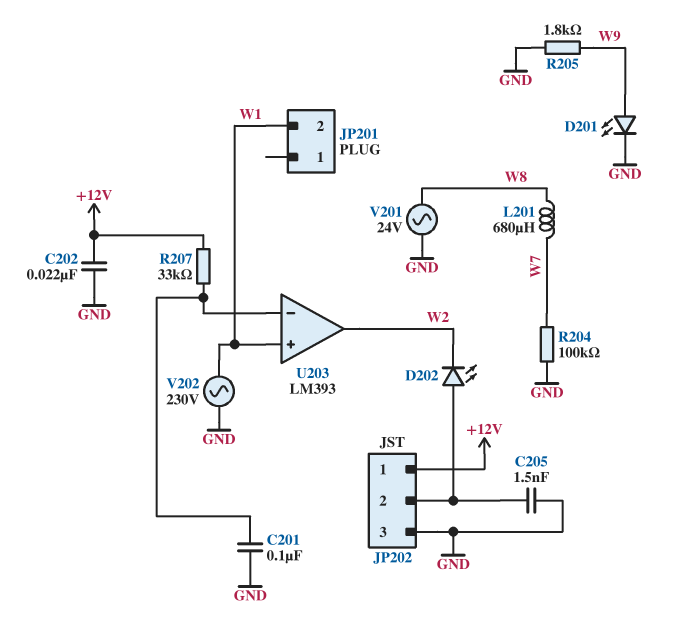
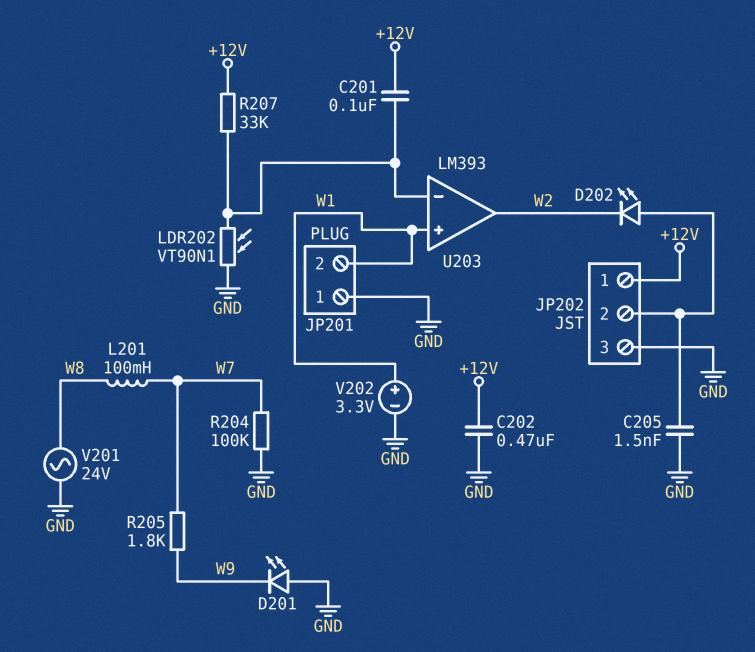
C201: 100nF (GND, U203/in-) -> 100nF (+12V, U203/in-)
C202: 22nF (+12V, GND) -> 470nF (+12V, GND)
D201: LED (A W9, K GND) -> LED (A GND, K W9)
JP201 pin 1: none -> GND
L201: 680uH (W7, W8) -> 100mH (W7, W8)
LDR202: none -> VT90N1 (GND, U203/in-)
R205: 1.8k (GND, W9) -> 1.8k (W7, W9)
V202: AC 230V (GND, W1) -> 3.3V (plus W1, minus GND)

